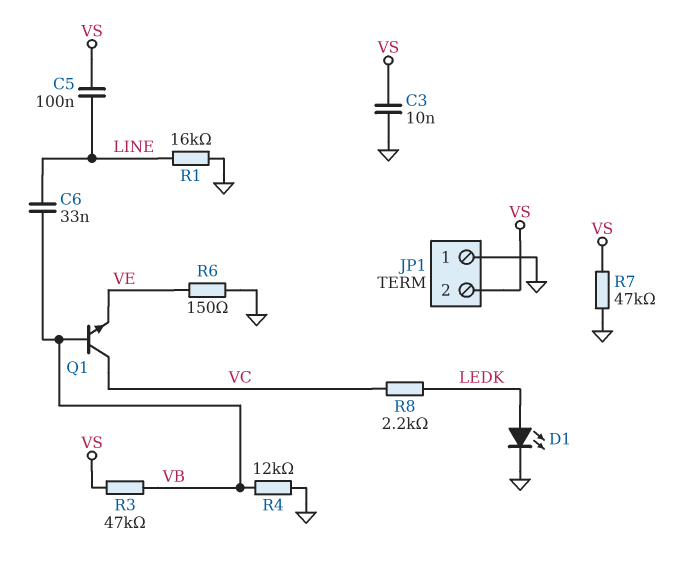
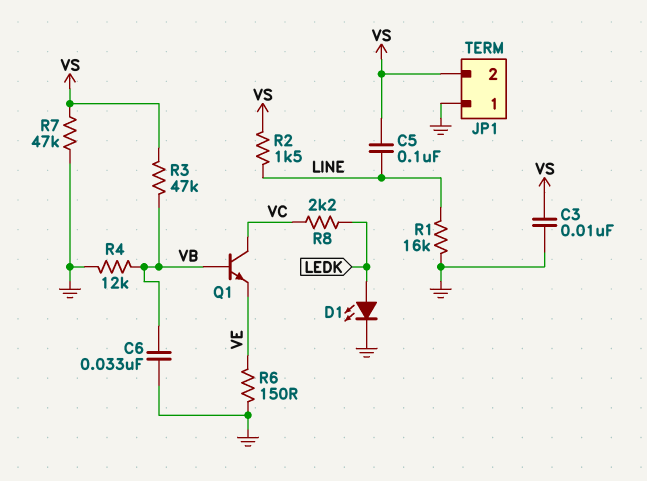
C6: 33nF (LINE, VB) -> 33nF (GND, VB)
R2: none -> 1.5k (LINE, VS)

